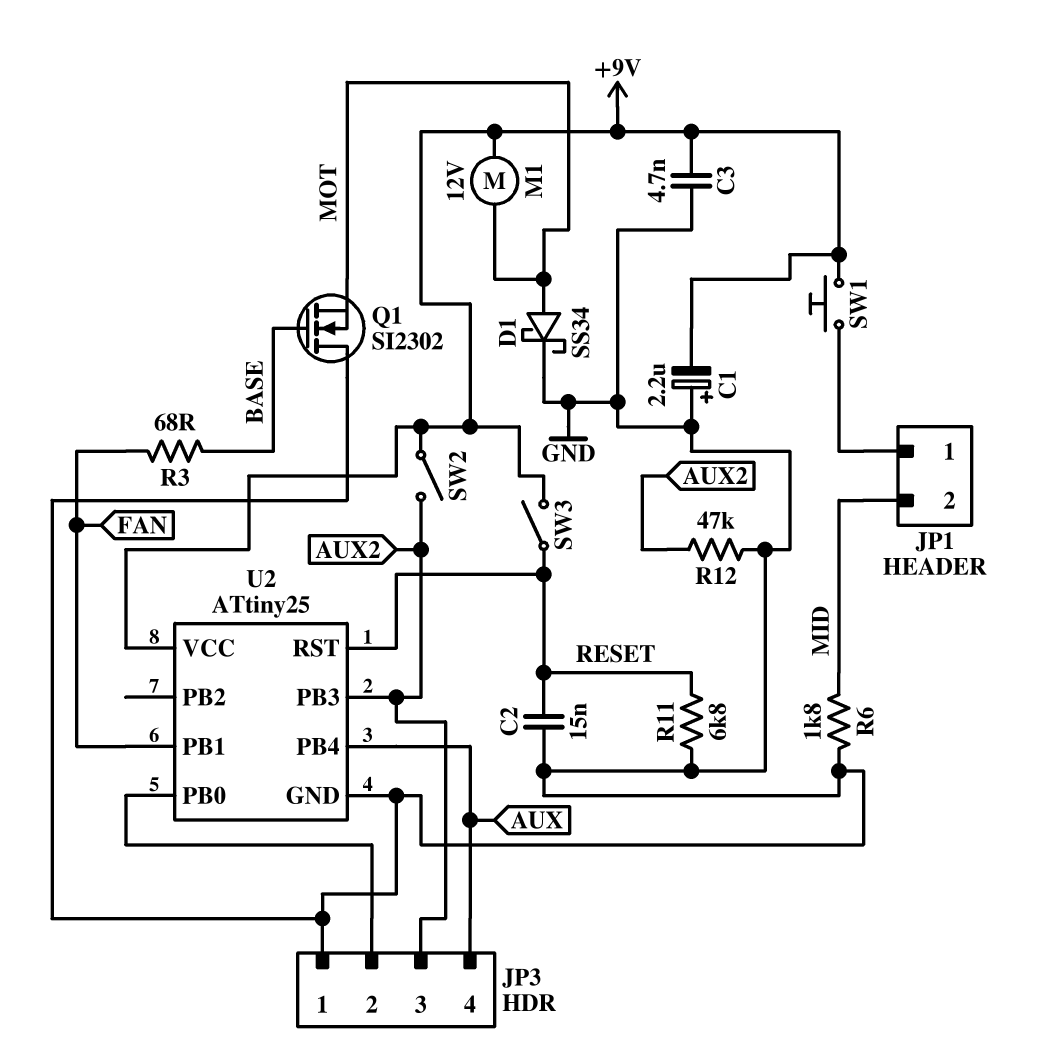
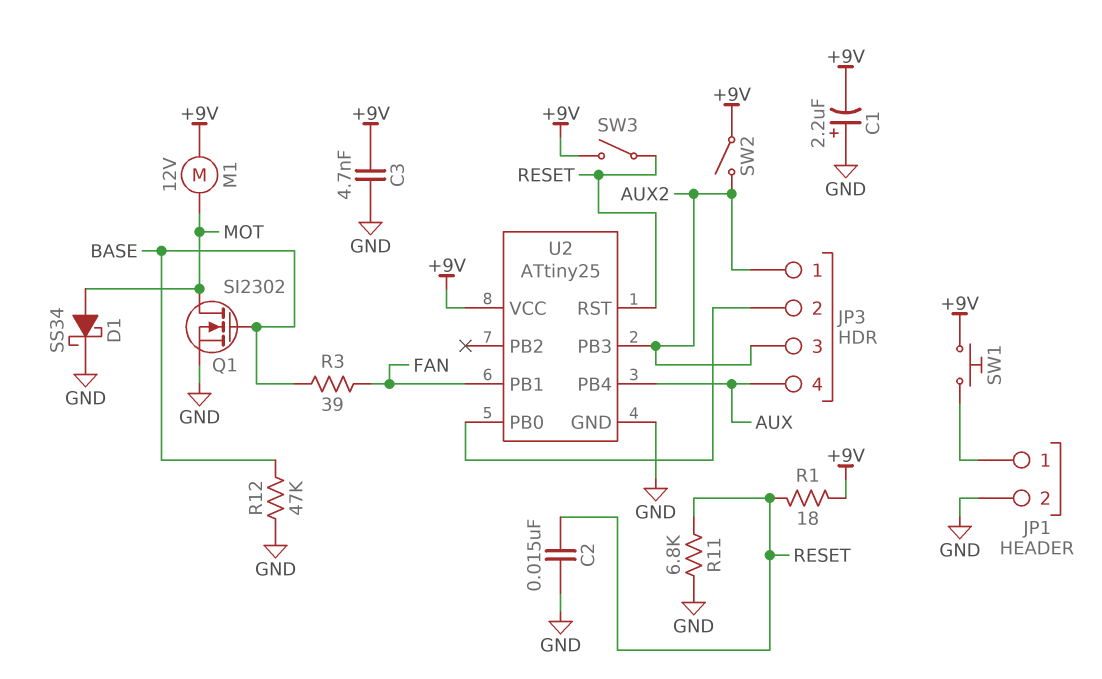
JP1 pin 2: MID -> GND
JP3 pin 1: GND -> AUX2
Q1: NMOS SI2302 (G BASE, D GND, S MOT) -> NMOS SI2302 (G BASE, D MOT, S GND)
R1: none -> 18 (+9V, RESET)
R3: 68 (BASE, FAN) -> 39 (BASE, FAN)
R6: 1.8k (GND, MID) -> none
R12: 47k (AUX2, GND) -> 47k (BASE, GND)

